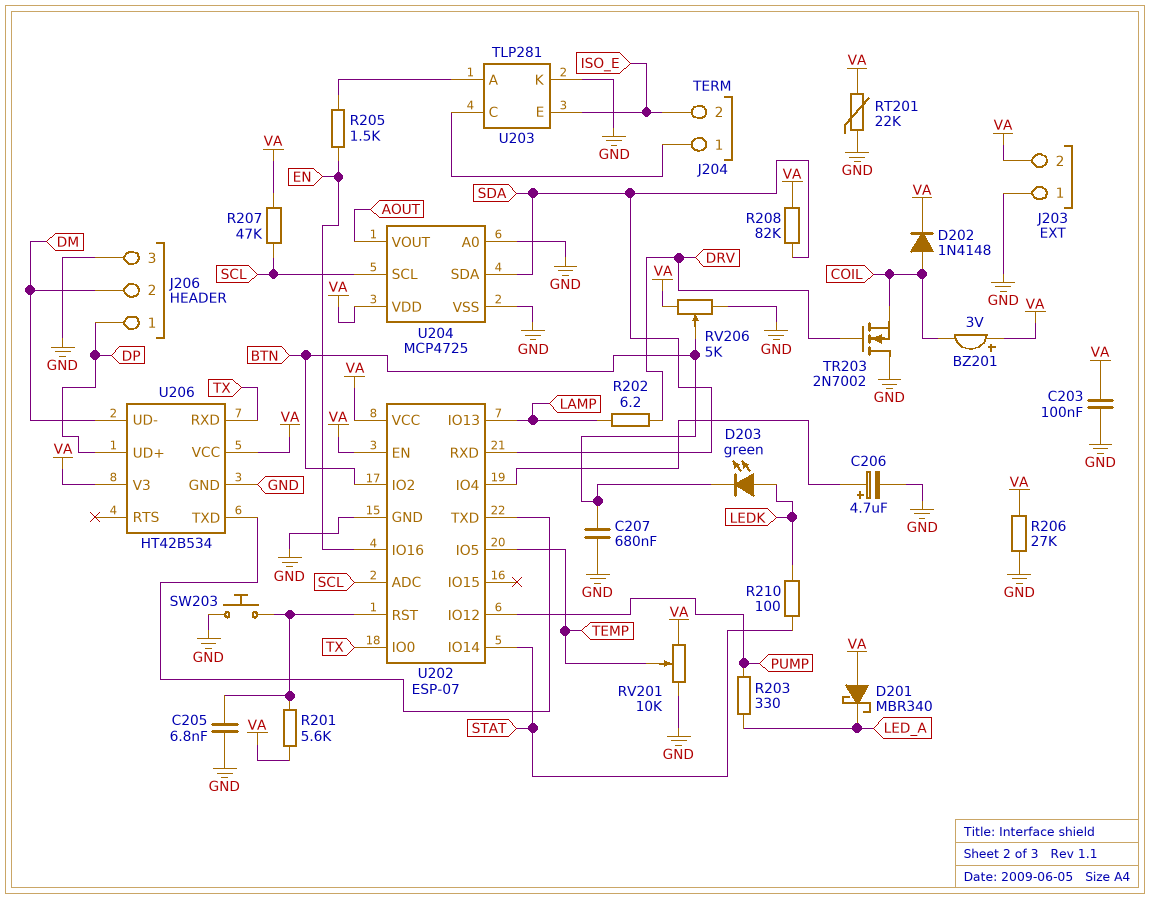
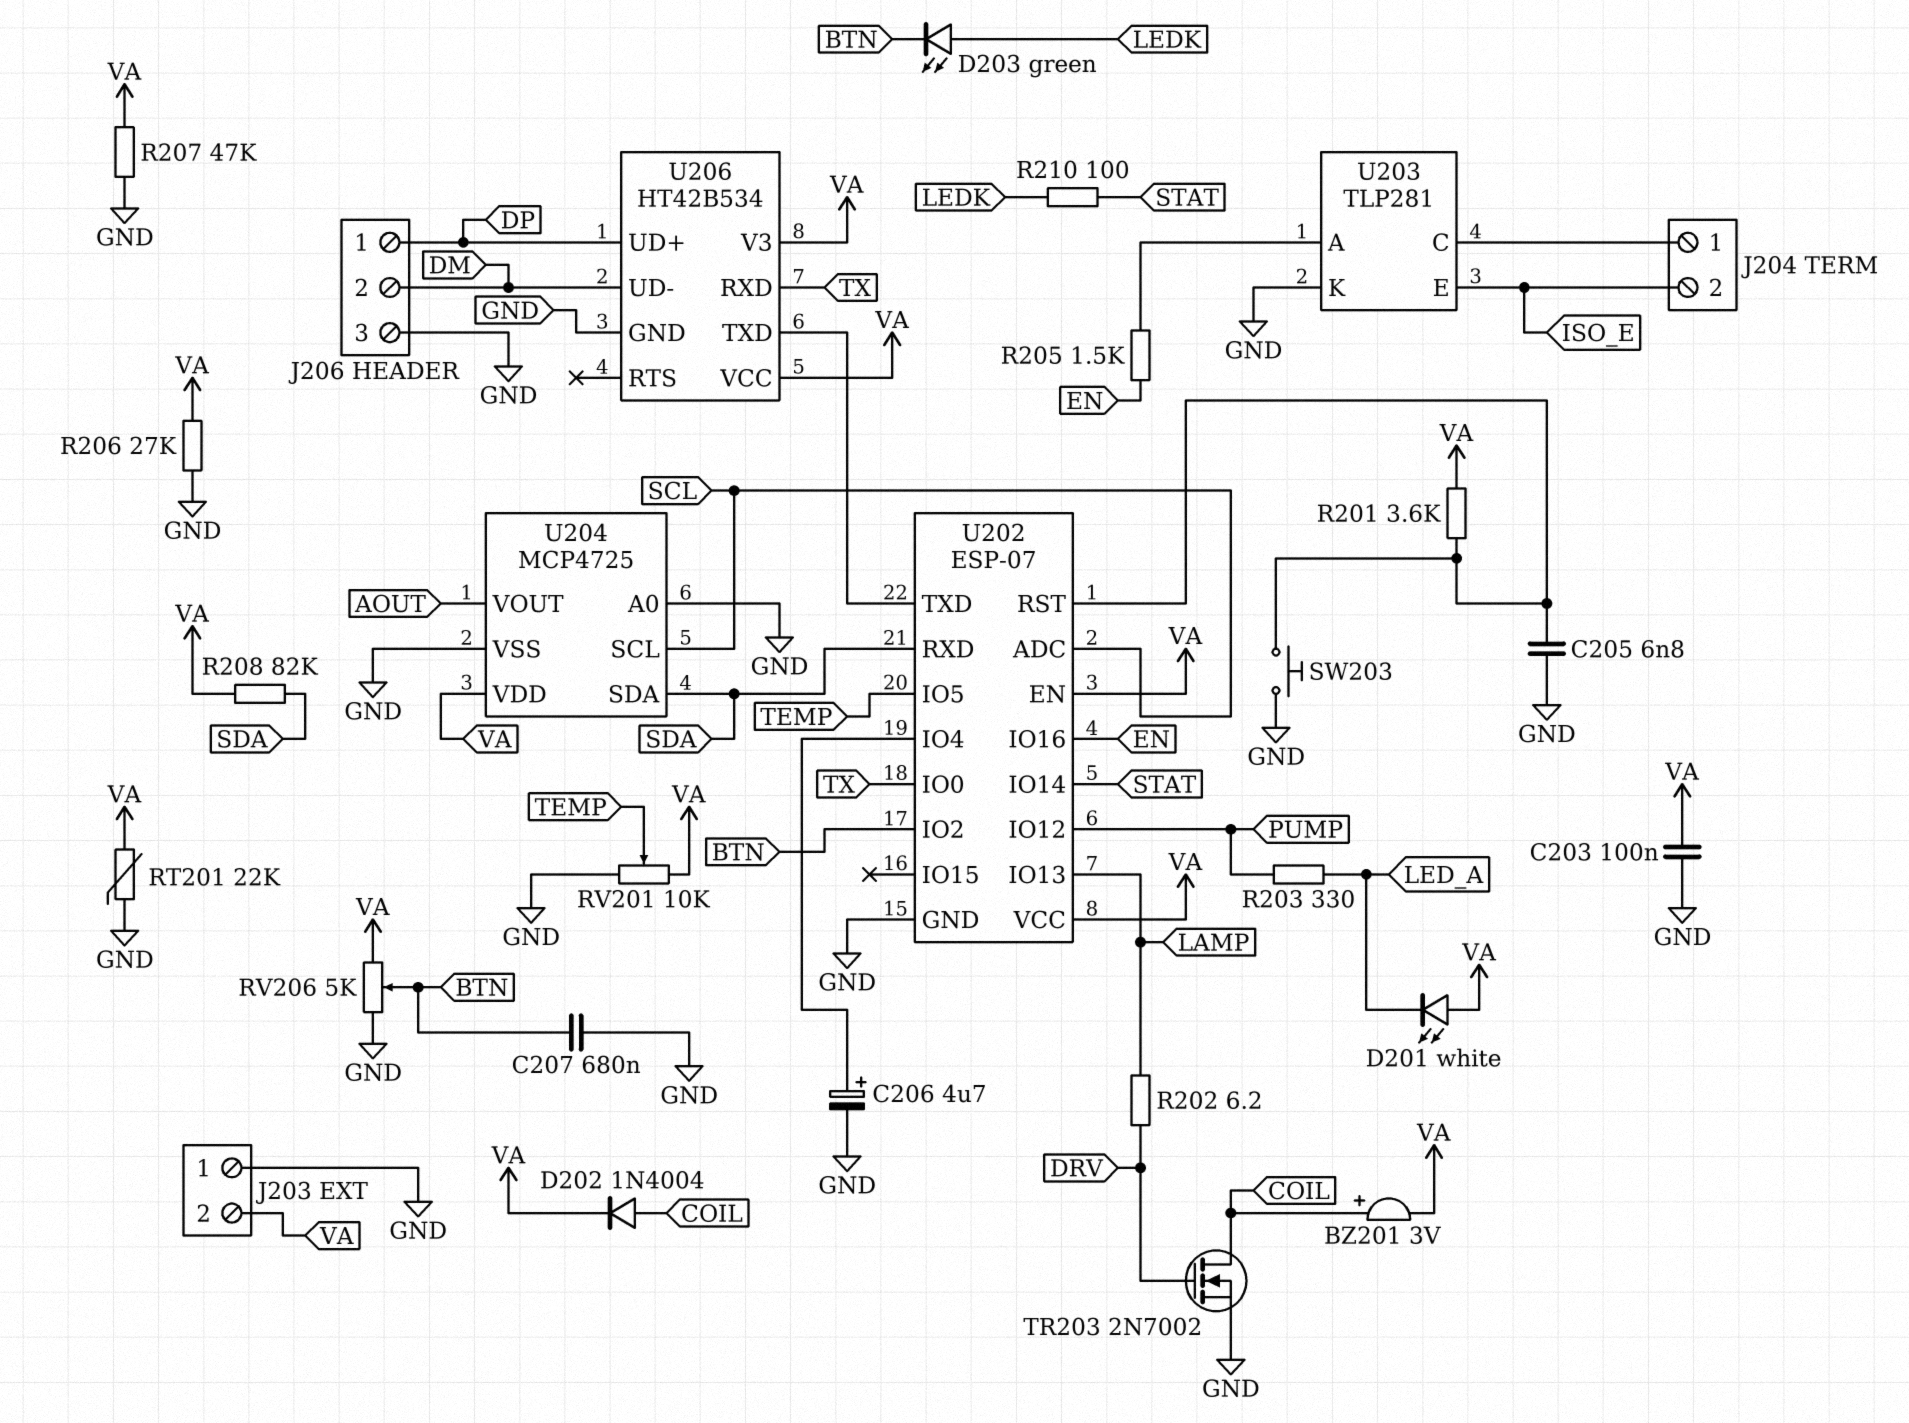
BZ201: buzzer 3V (plus VA, minus COIL) -> buzzer 3V (plus COIL, minus VA)
D201: schottky MBR340 (A VA, K LED_A) -> LED white (A VA, K LED_A)
D202: diode 1N4148 (A COIL, K VA) -> diode 1N4004 (A COIL, K VA)
R201: 5.6k (U202/RST, VA) -> 3.6k (U202/RST, VA)
R207: 47k (SCL, VA) -> 47k (GND, VA)
TR203: NMOS 2N7002 (G DRV, D GND, S COIL) -> NMOS 2N7002 (G DRV, D COIL, S GND)

